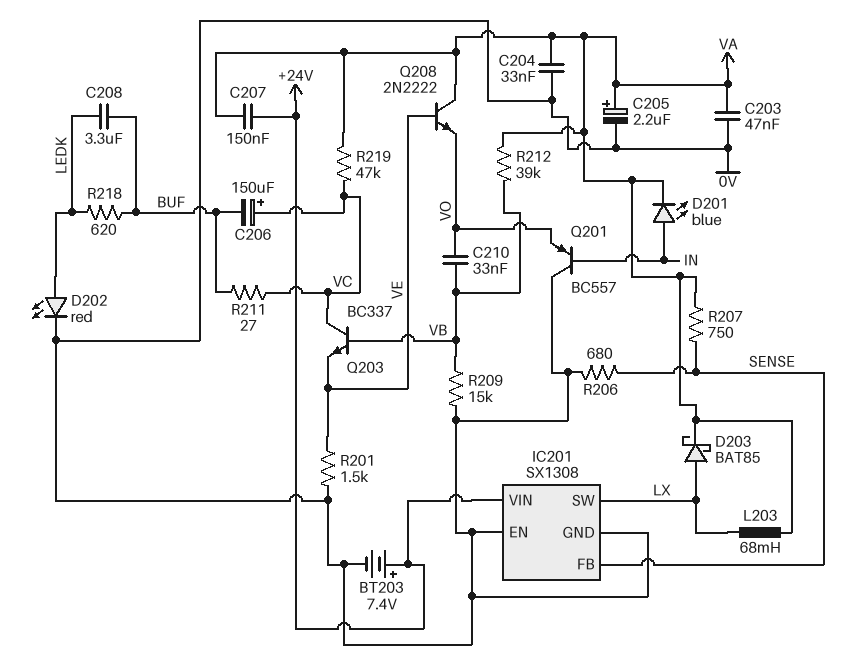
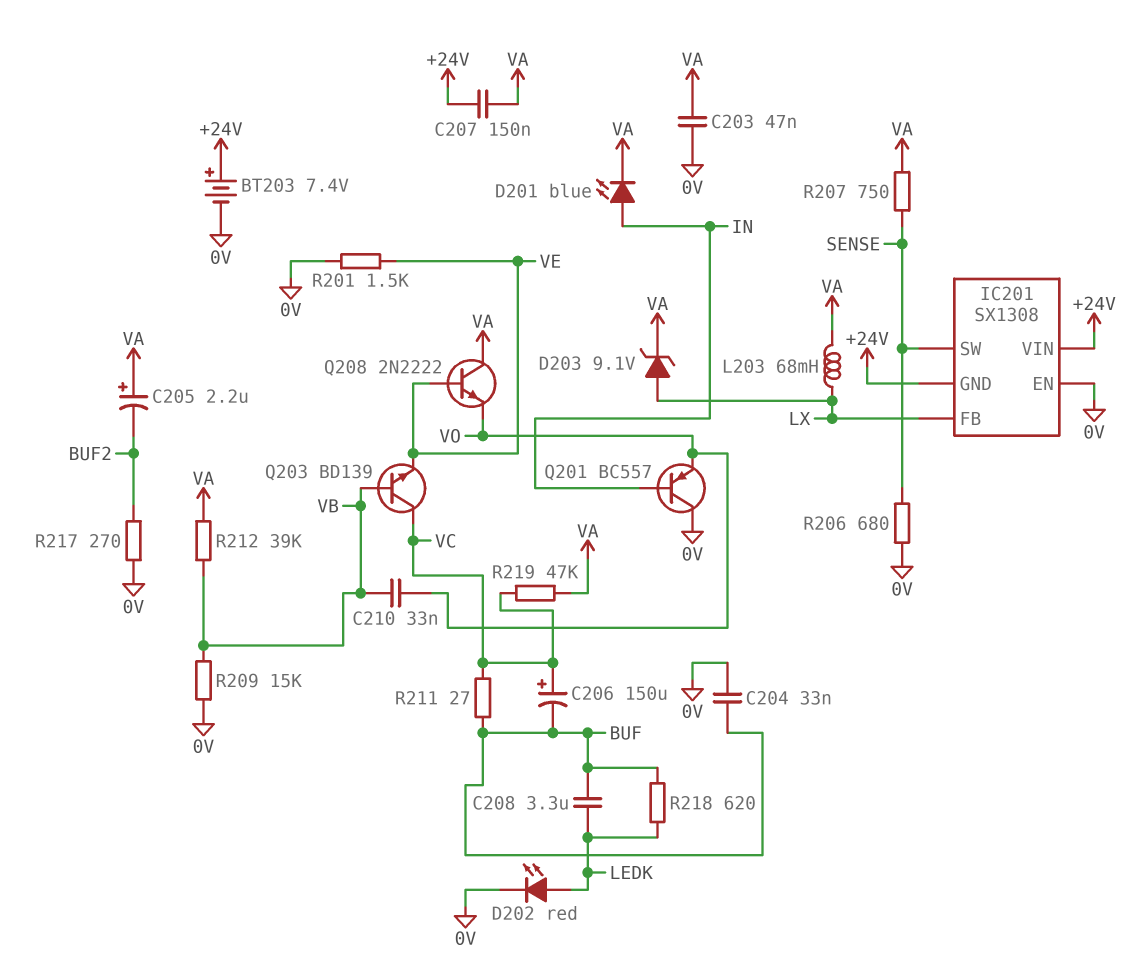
C204: 33nF (0V, VA) -> 33nF (0V, BUF)
C205: 2.2uF (plus VA, minus 0V) -> 2.2uF (plus VA, minus BUF2)
D203: schottky BAT85 (A LX, K VA) -> zener 9.1V (A LX, K VA)
IC201 pin FB: SENSE -> LX
IC201 pin GND: 0V -> +24V
IC201 pin SW: LX -> SENSE
Q203: NPN BC337 (B VB, C VC, E VE) -> NPN BD139 (B VB, C VC, E VE)
R217: none -> 270 (0V, BUF2)

